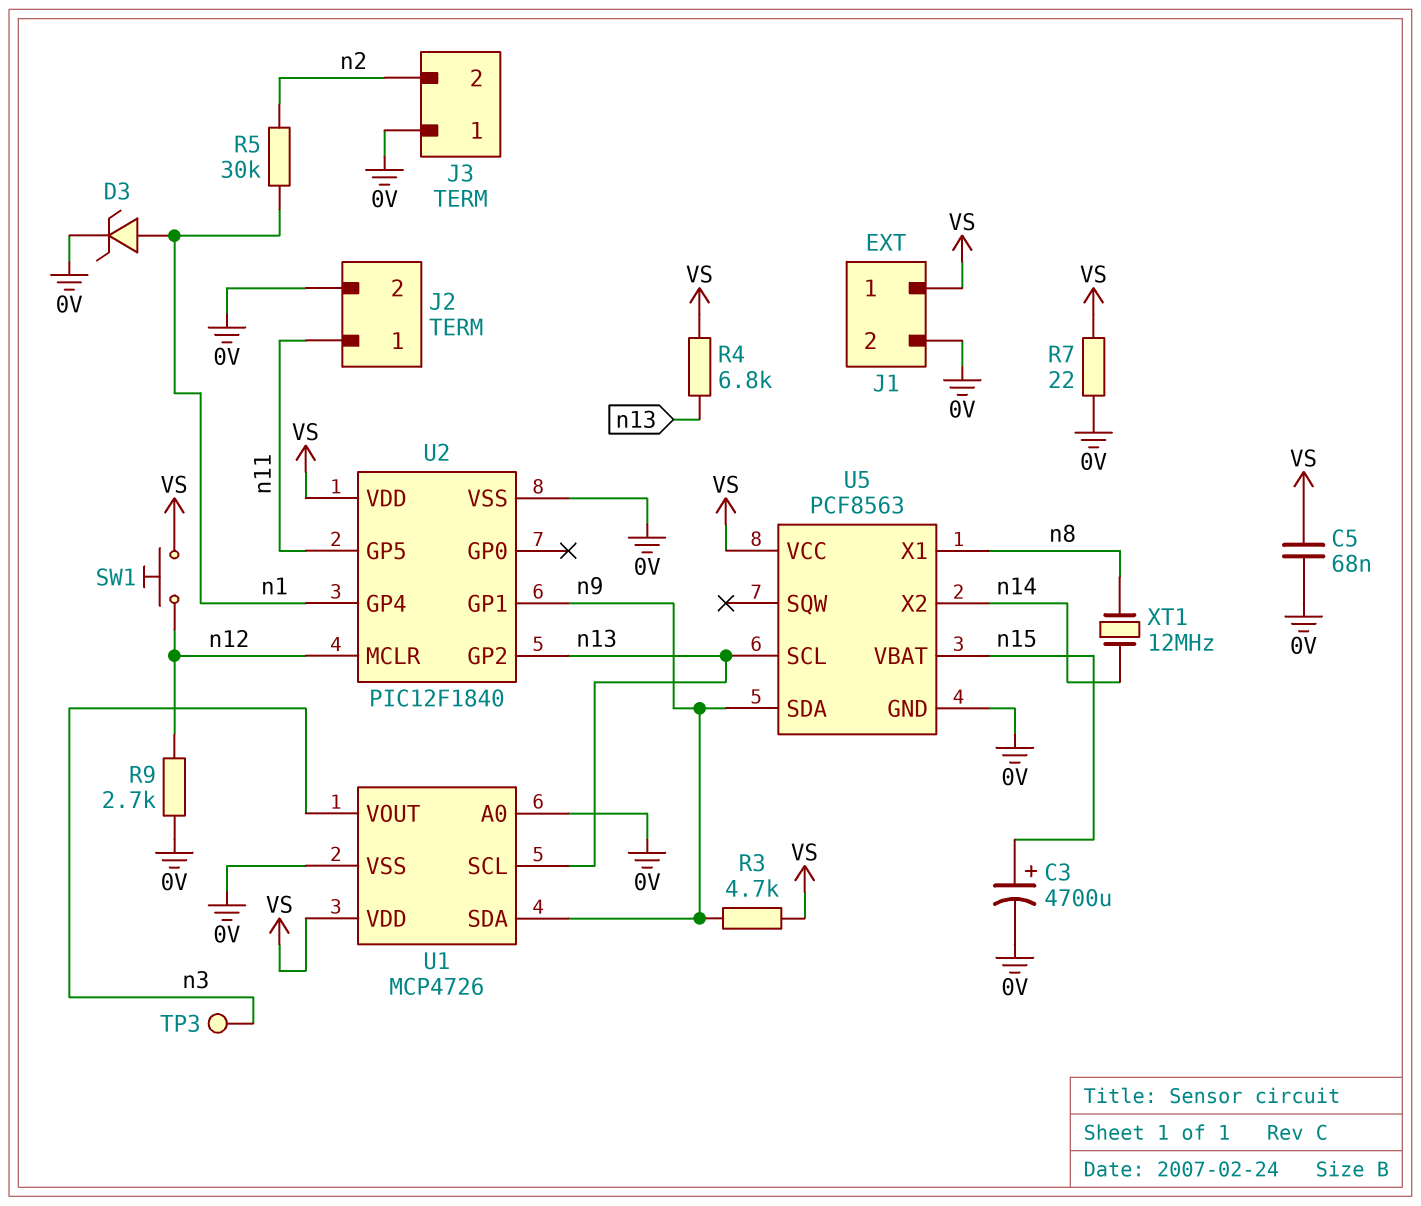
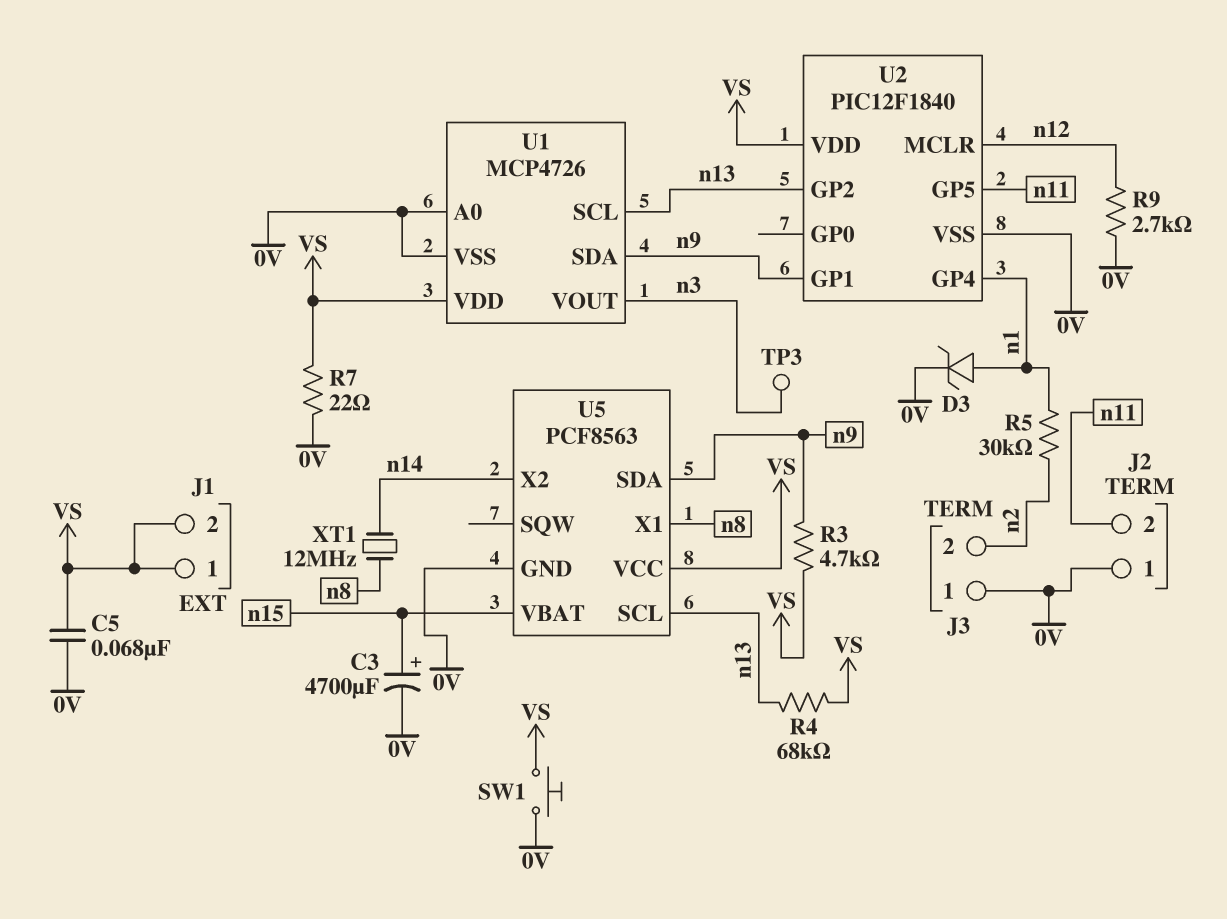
J1 pin 2: 0V -> VS
J2 pin 1: n11 -> 0V
J2 pin 2: 0V -> n11
R4: 6.8k (VS, n13) -> 68k (VS, n13)
SW1: button (VS, n12) -> button (0V, VS)

